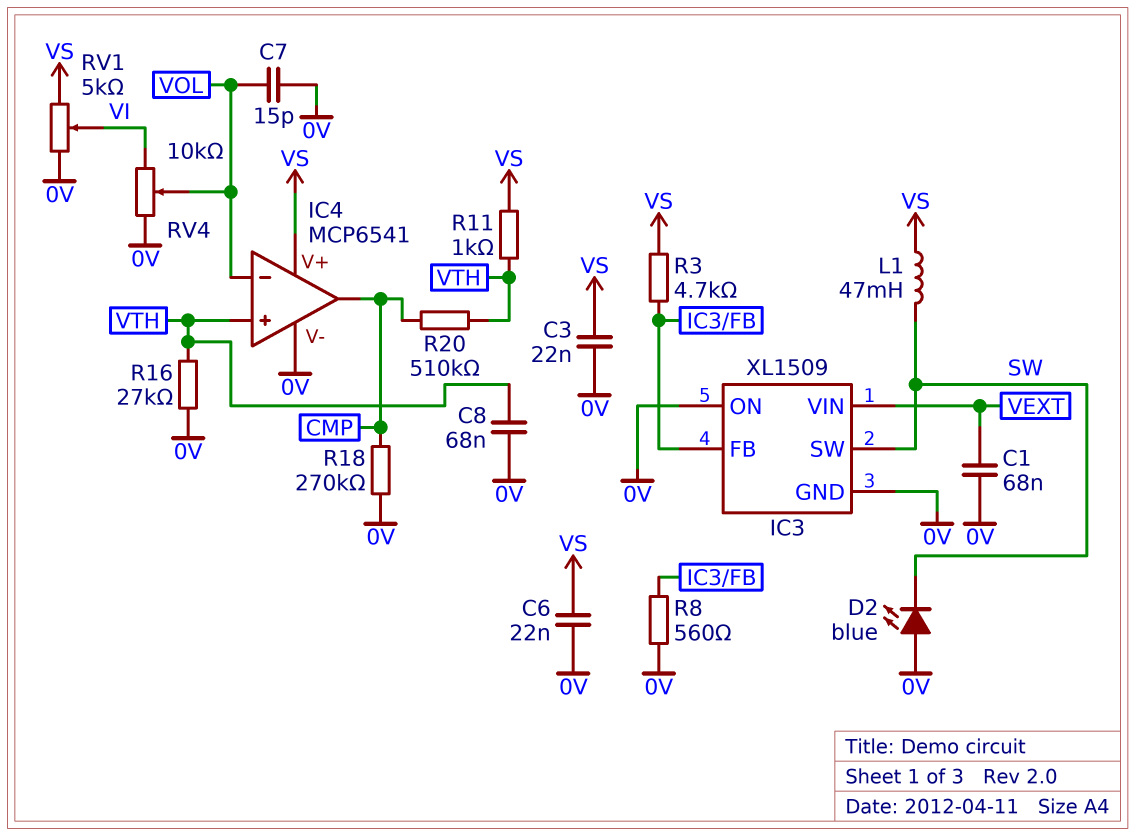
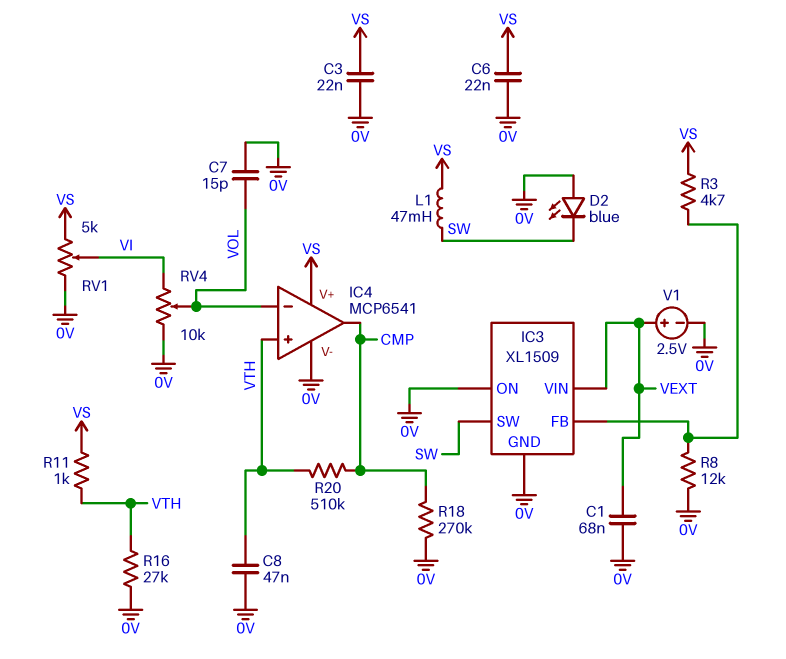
C8: 68nF (0V, VTH) -> 47nF (0V, VTH)
R8: 560 (0V, IC3/FB) -> 12k (0V, IC3/FB)
V1: none -> 2.5V (plus VEXT, minus 0V)

